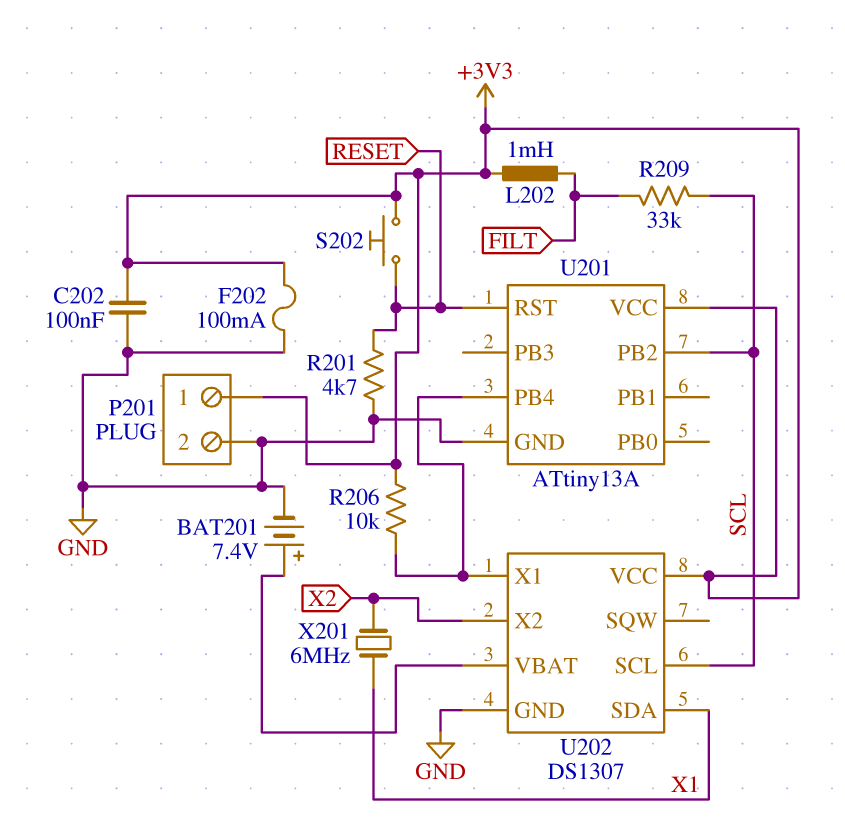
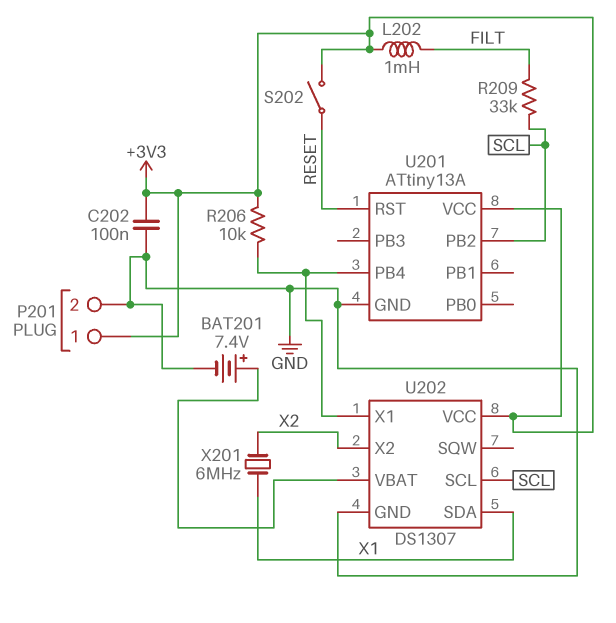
F202: 100mA (+3V3, GND) -> none
R201: 4.7k (GND, RESET) -> none
S202: button (+3V3, RESET) -> switch (+3V3, RESET)

